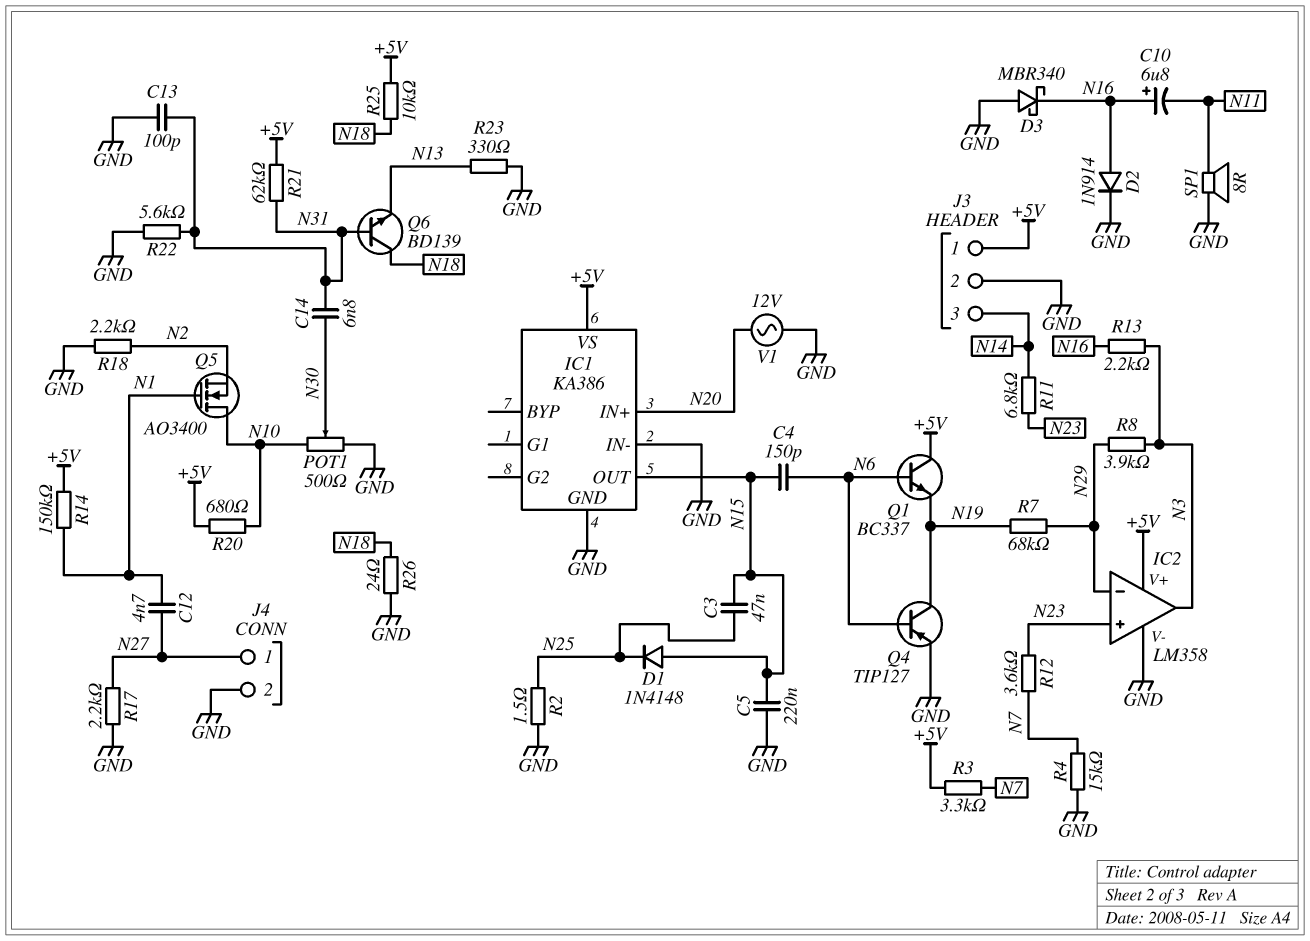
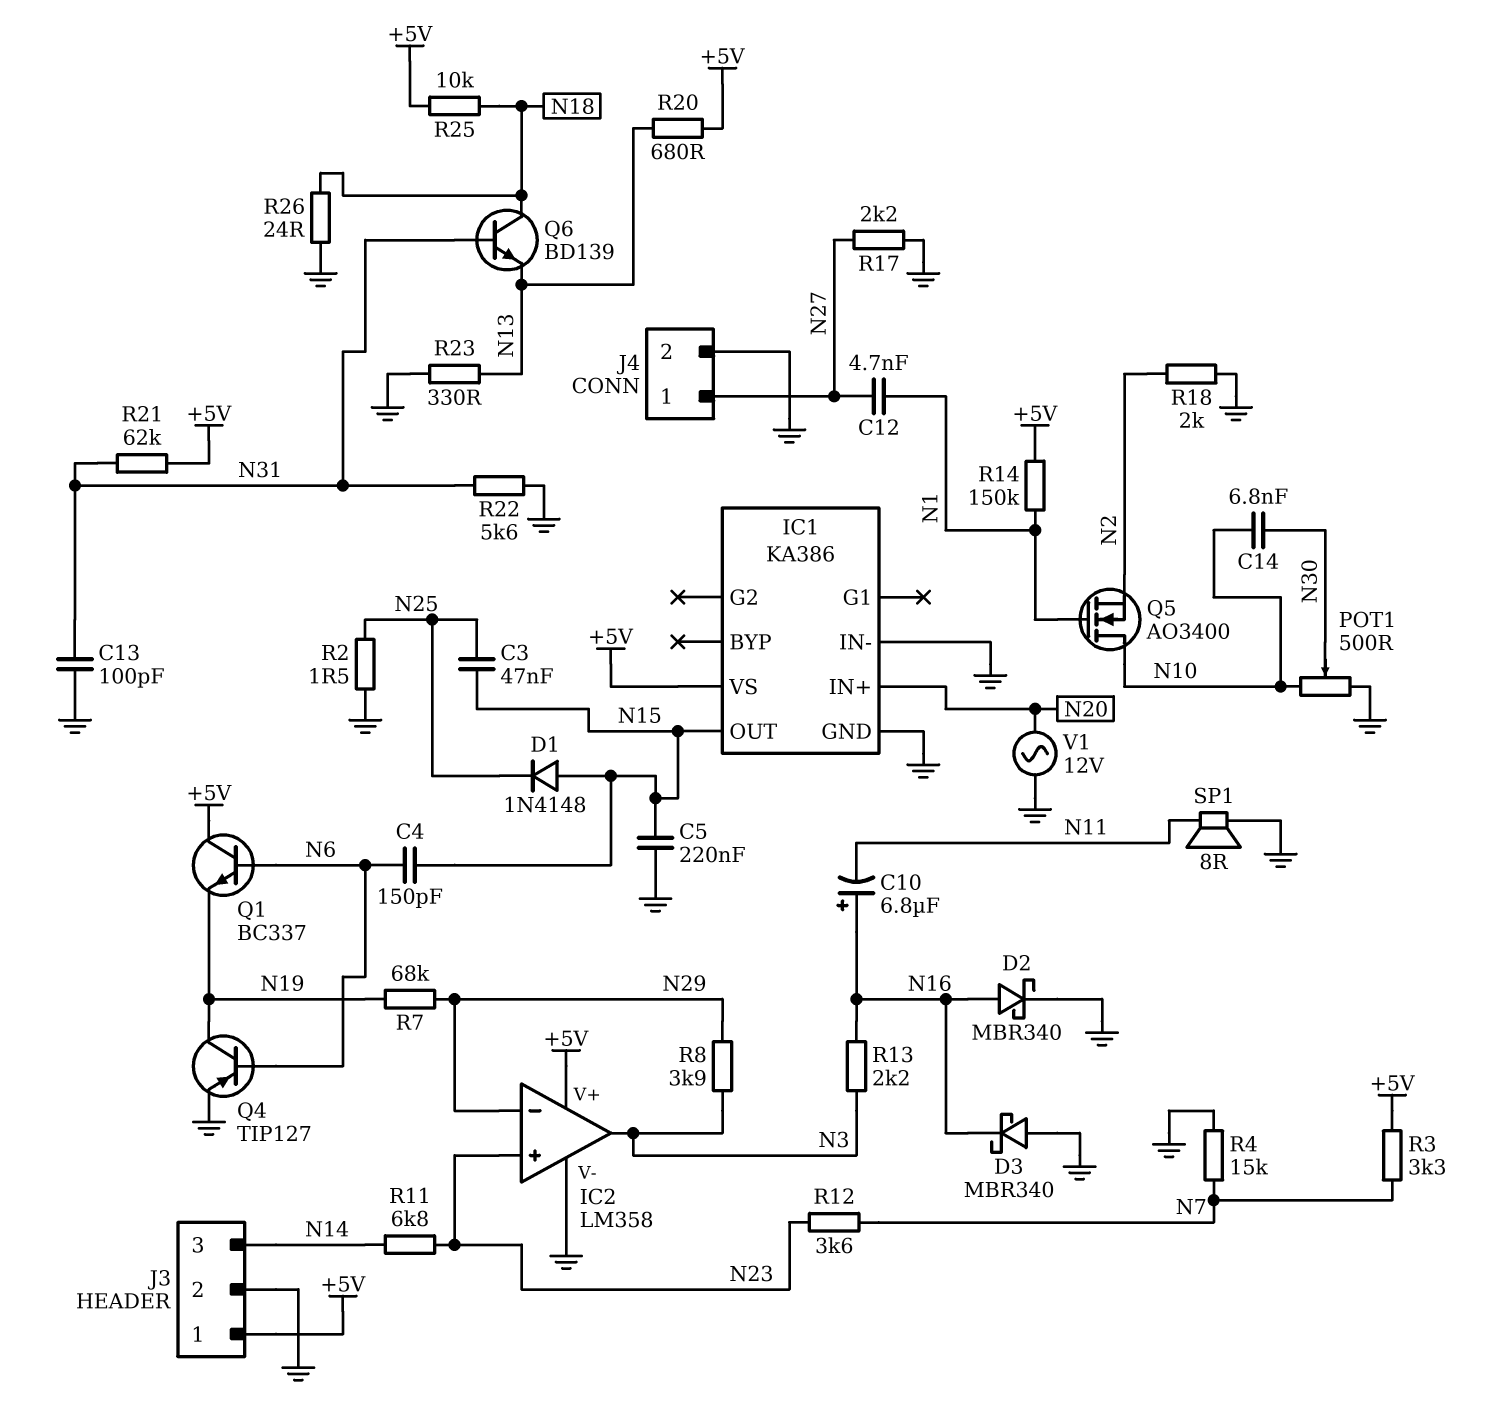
C14: 6.8nF (N30, N31) -> 6.8nF (N10, N30)
D2: diode 1N914 (A N16, K GND) -> schottky MBR340 (A N16, K GND)
R18: 2.2k (GND, N2) -> 2k (GND, N2)
R20: 680 (+5V, N10) -> 680 (+5V, N13)

